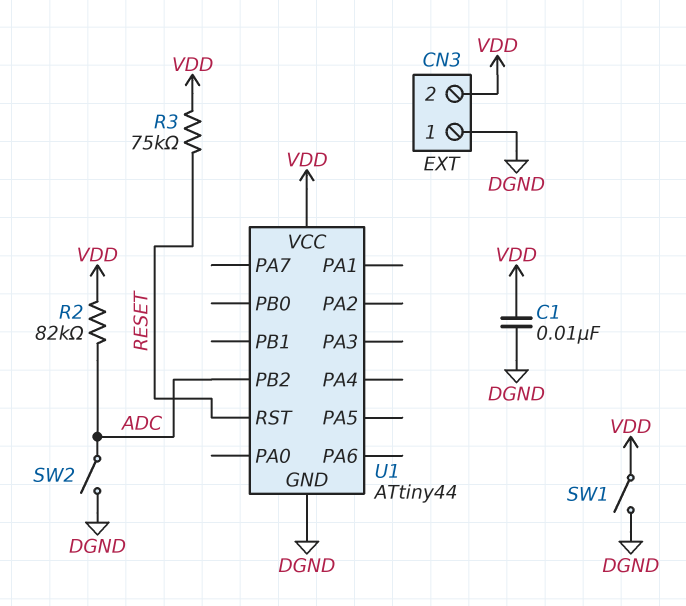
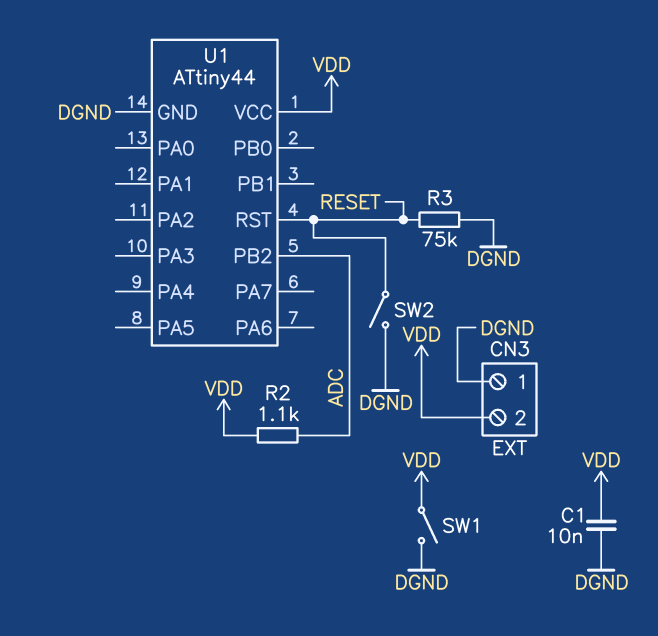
R2: 82k (ADC, VDD) -> 1.1k (ADC, VDD)
R3: 75k (RESET, VDD) -> 75k (DGND, RESET)
SW2: switch (ADC, DGND) -> switch (DGND, RESET)

